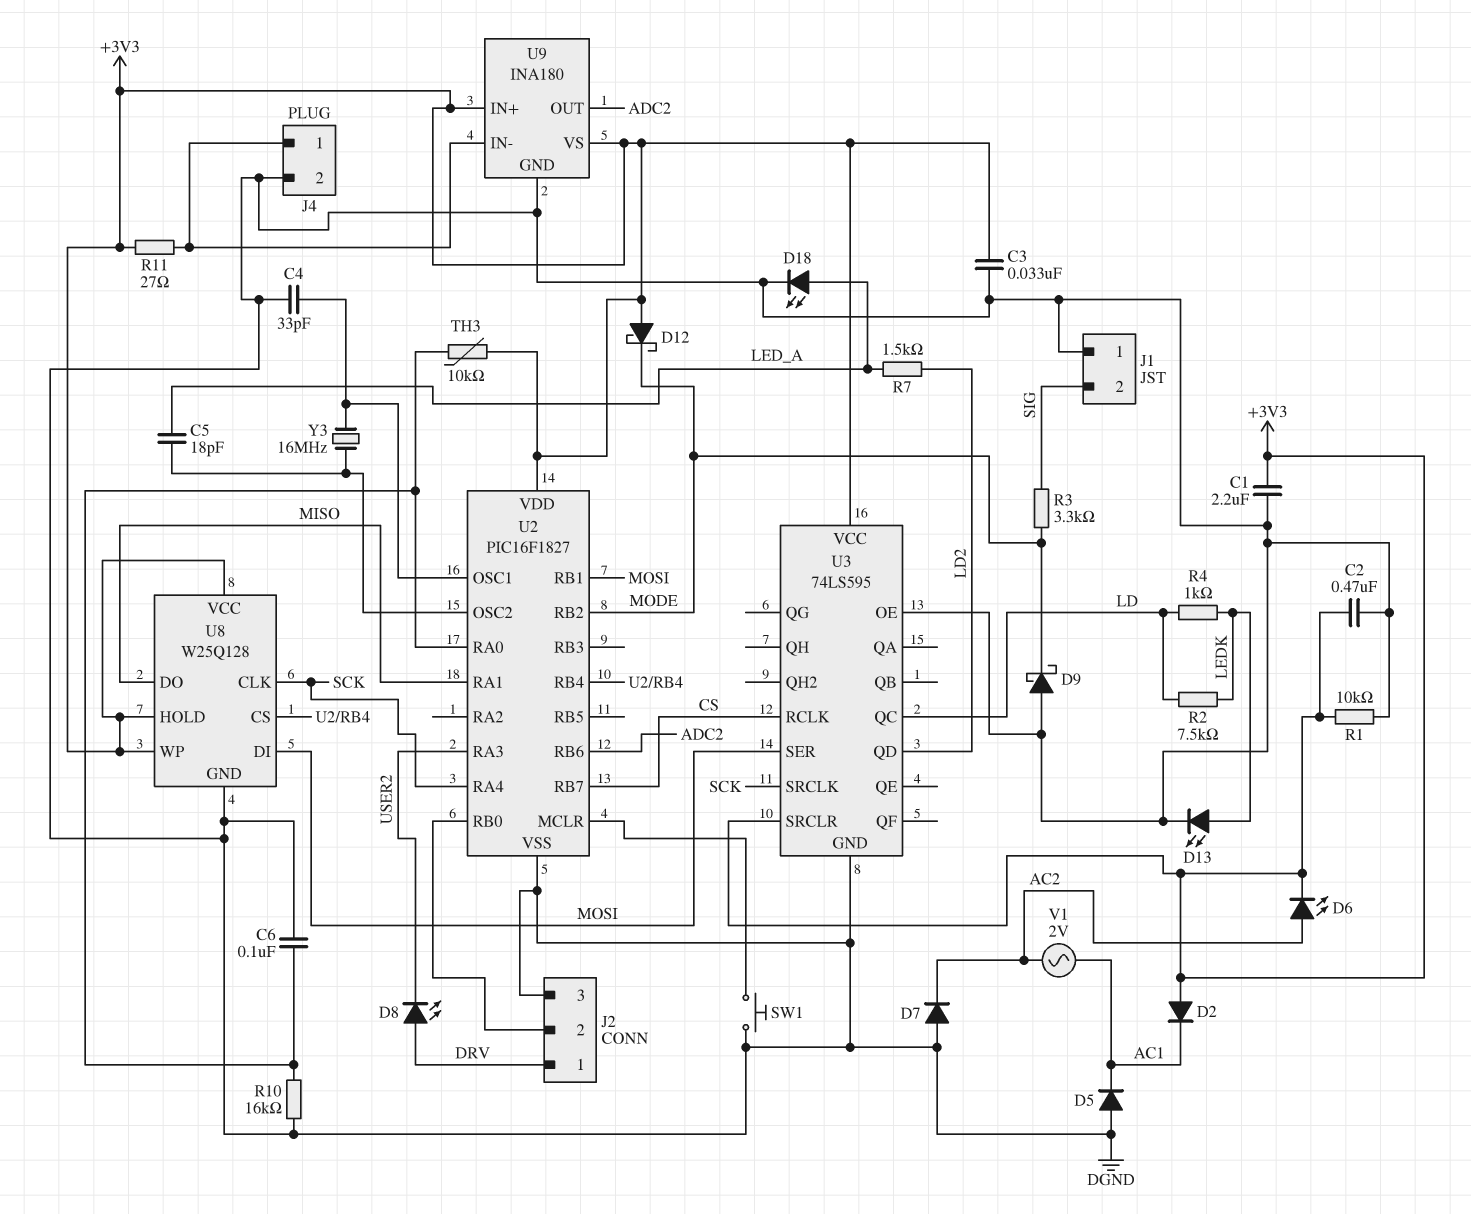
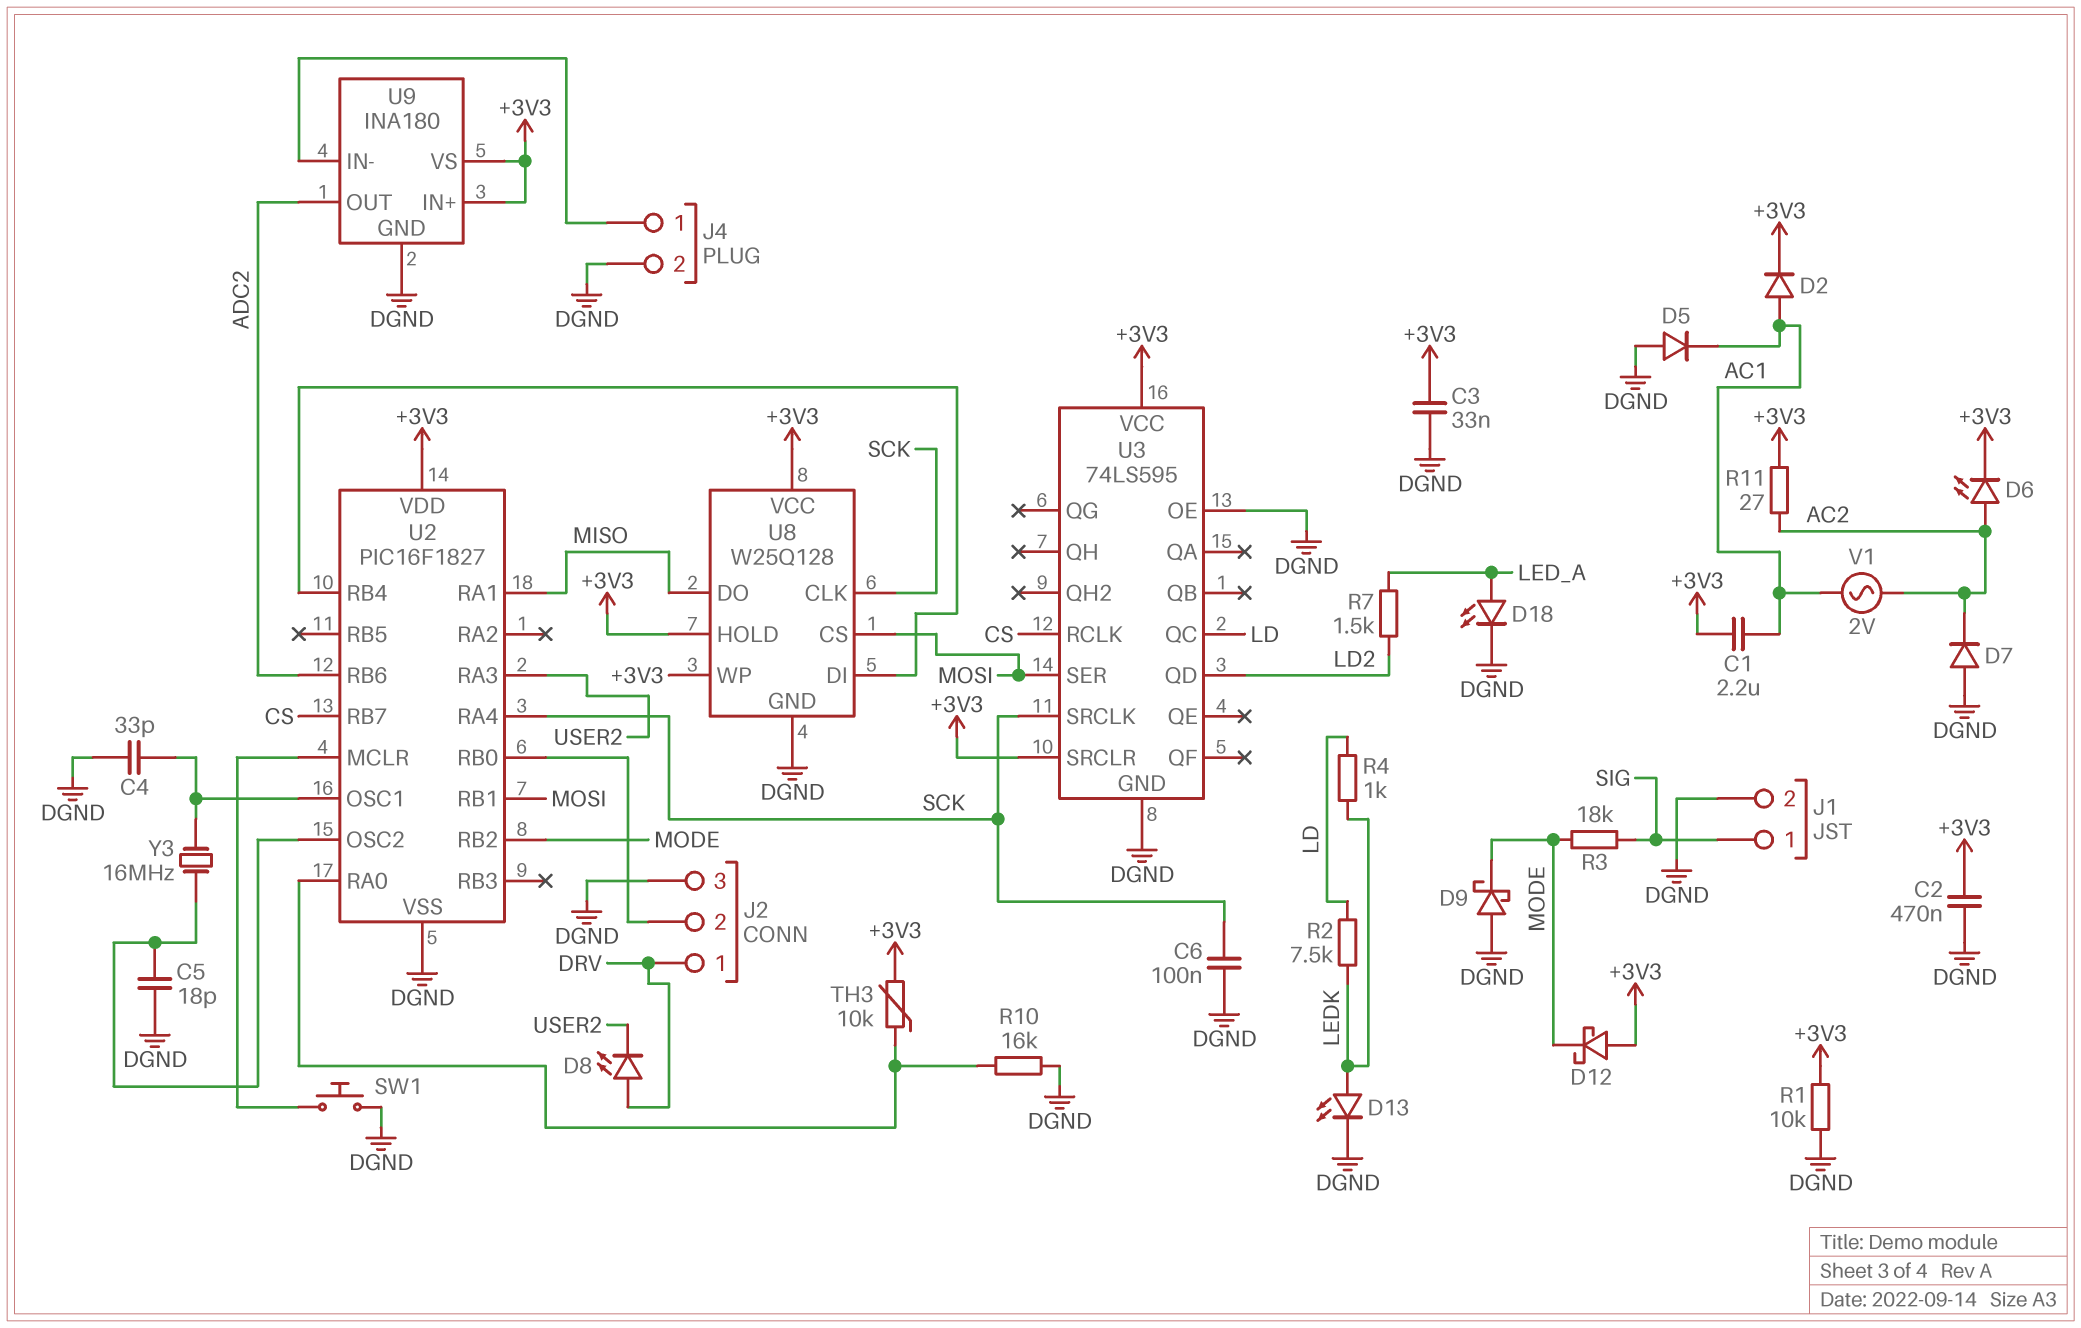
C1: 2.2uF (+3V3, DGND) -> 2.2uF (+3V3, AC1)
C5: 18pF (LED_A, U2/OSC2) -> 18pF (DGND, U2/OSC2)
C6: 100nF (DGND, U2/RA0) -> 100nF (DGND, SCK)
D2: diode (A +3V3, K AC1) -> diode (A AC1, K +3V3)
J1 pin 1: DGND -> SIG
J1 pin 2: SIG -> DGND
R3: 3.3k (MODE, SIG) -> 18k (MODE, SIG)
R11: 27 (+3V3, J4/1) -> 27 (+3V3, AC2)
U8 pin CS: U2/RB4 -> MOSI
U8 pin DI: MOSI -> U2/RB4

